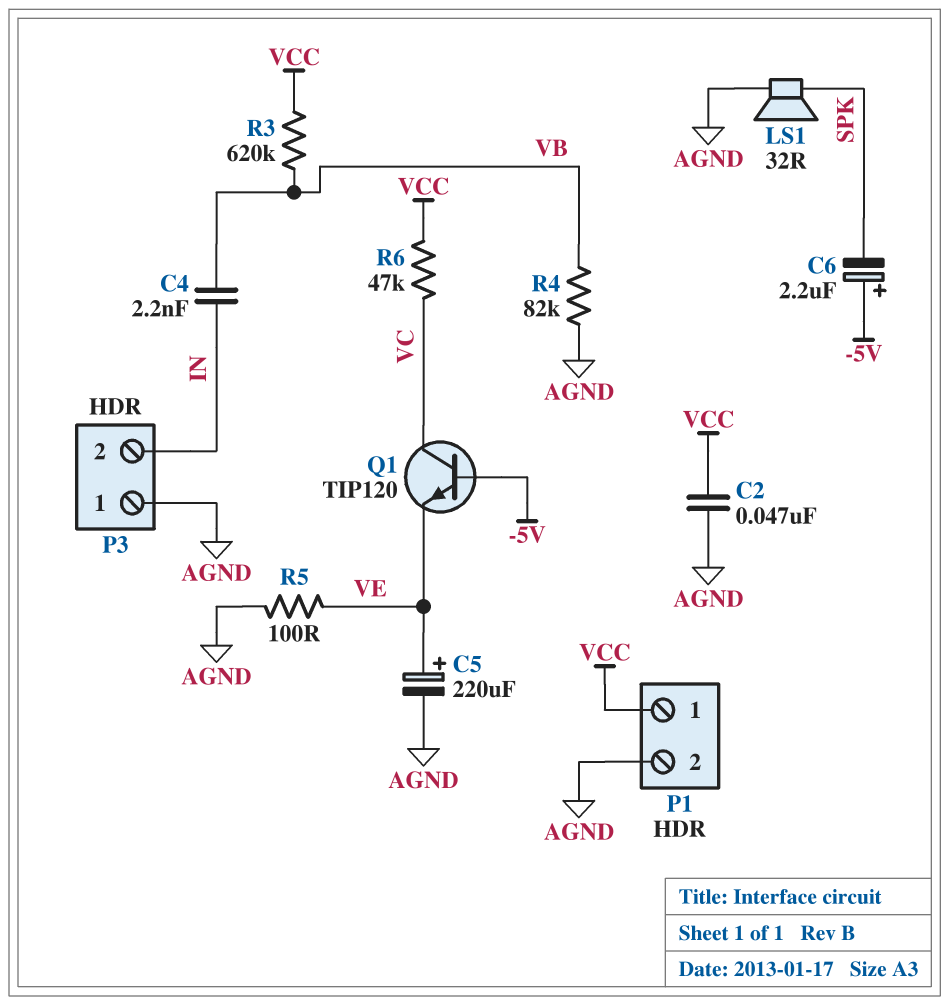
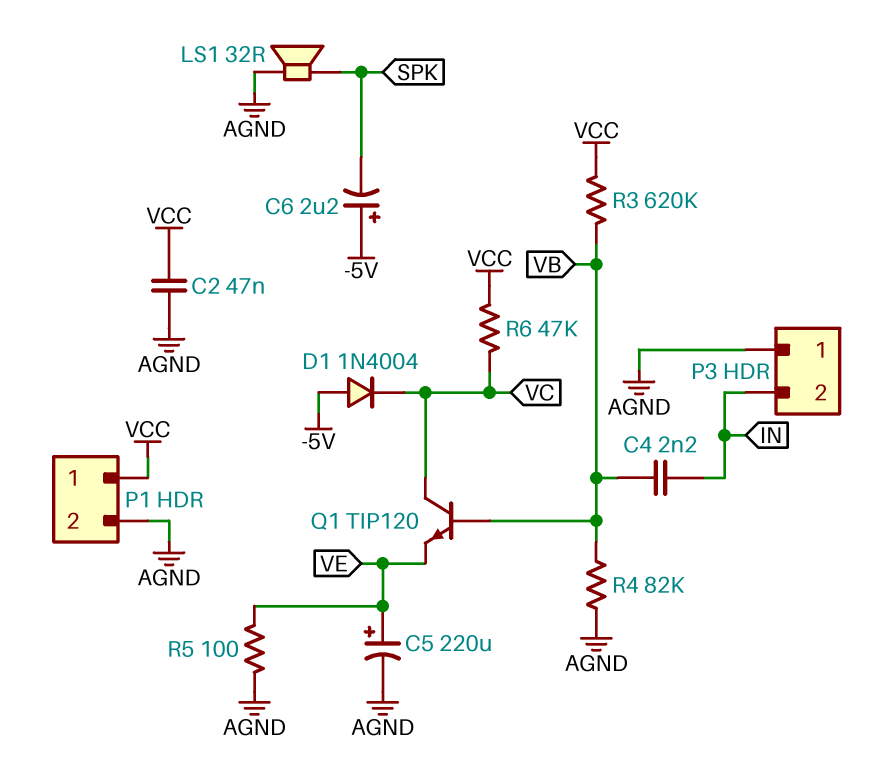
D1: none -> diode 1N4004 (A -5V, K VC)
Q1: NPN TIP120 (B -5V, C VC, E VE) -> NPN TIP120 (B VB, C VC, E VE)

